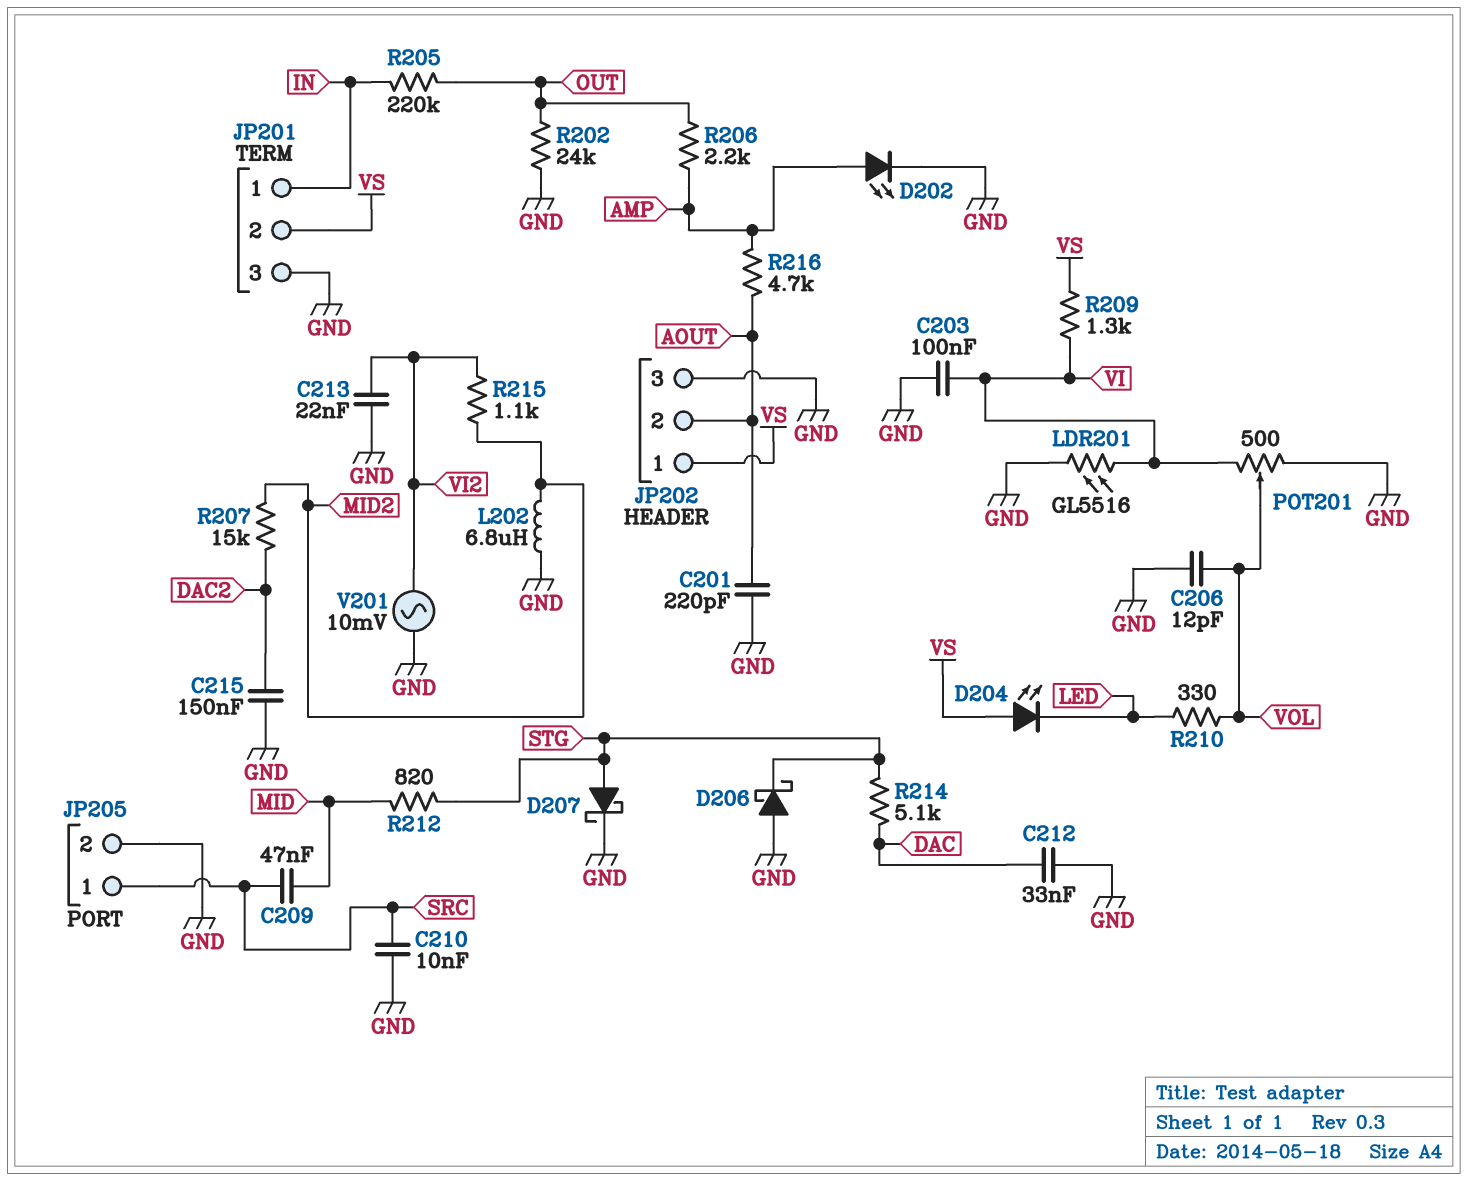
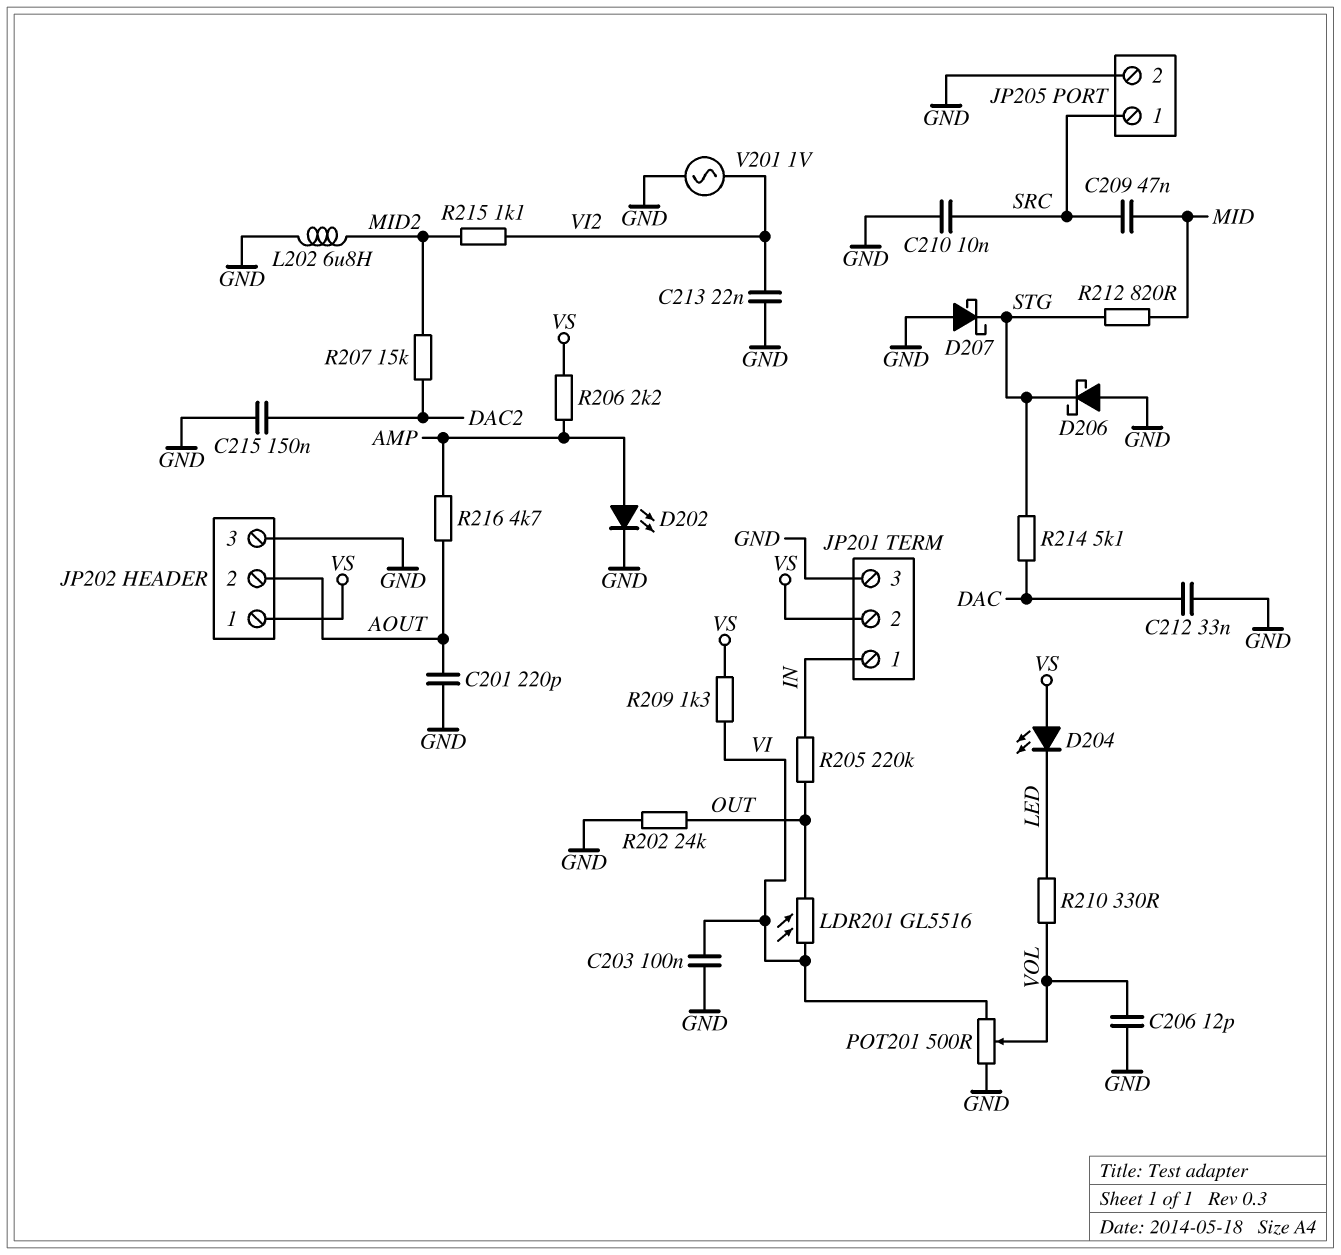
D207: schottky (A STG, K GND) -> schottky (A GND, K STG)
LDR201: GL5516 (GND, VI) -> GL5516 (OUT, VI)
R206: 2.2k (AMP, OUT) -> 2.2k (AMP, VS)
V201: AC 10mV (GND, VI2) -> AC 1V (GND, VI2)

